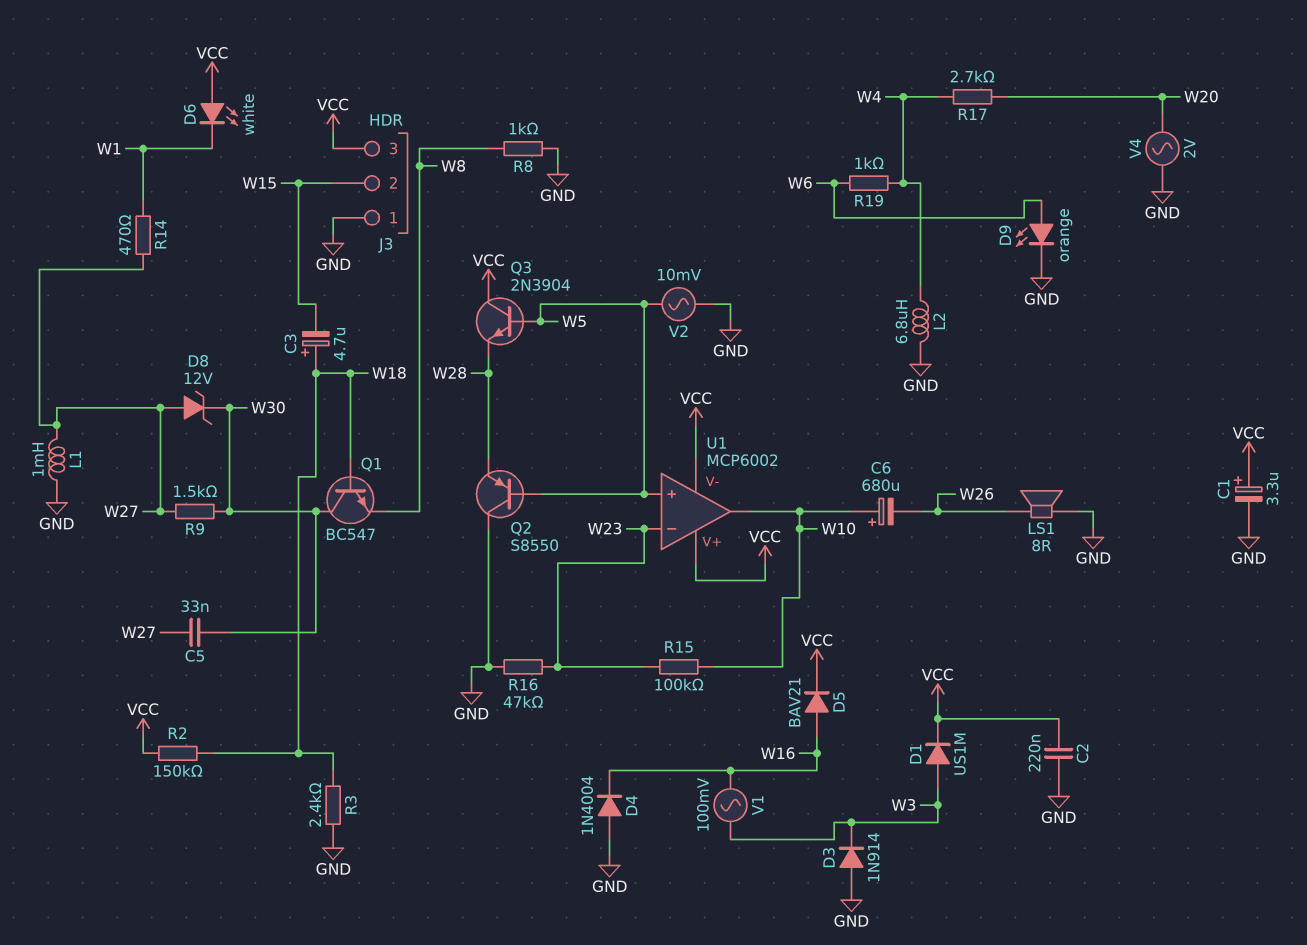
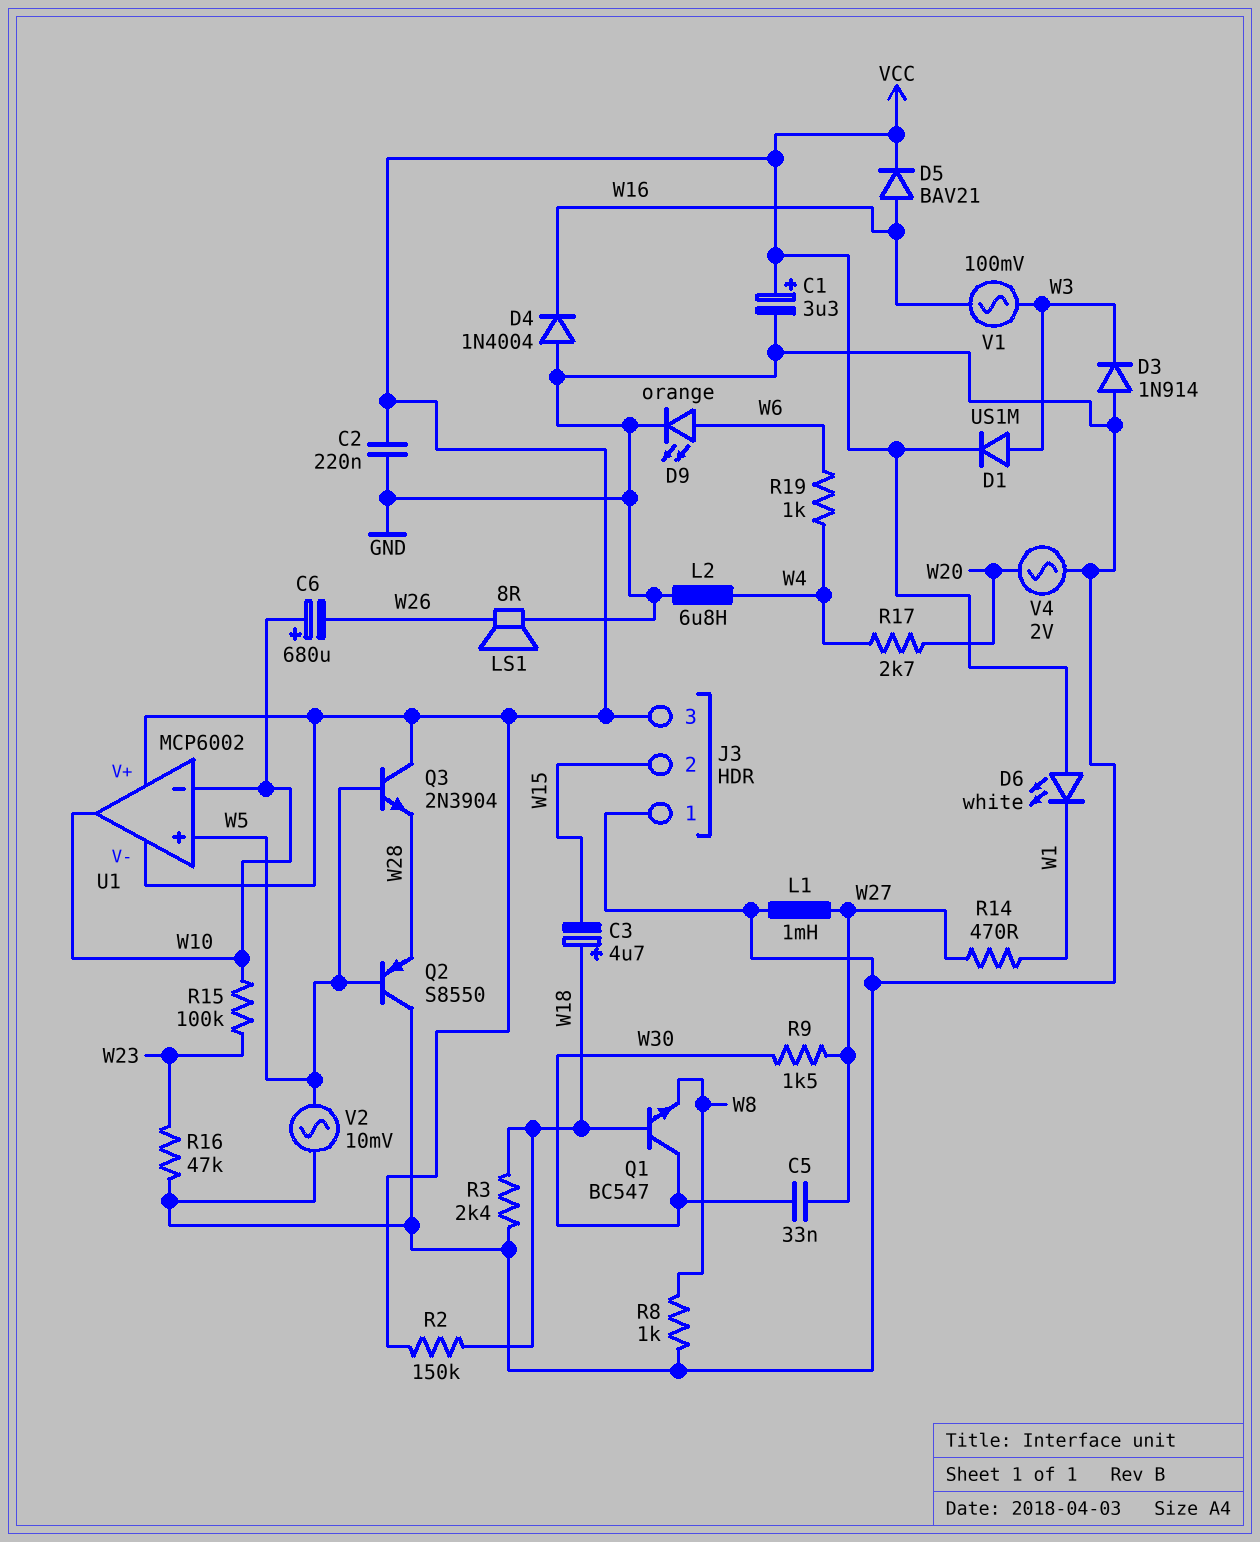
D8: zener 12V (A W27, K W30) -> none
U1 pin in-: W23 -> W10

